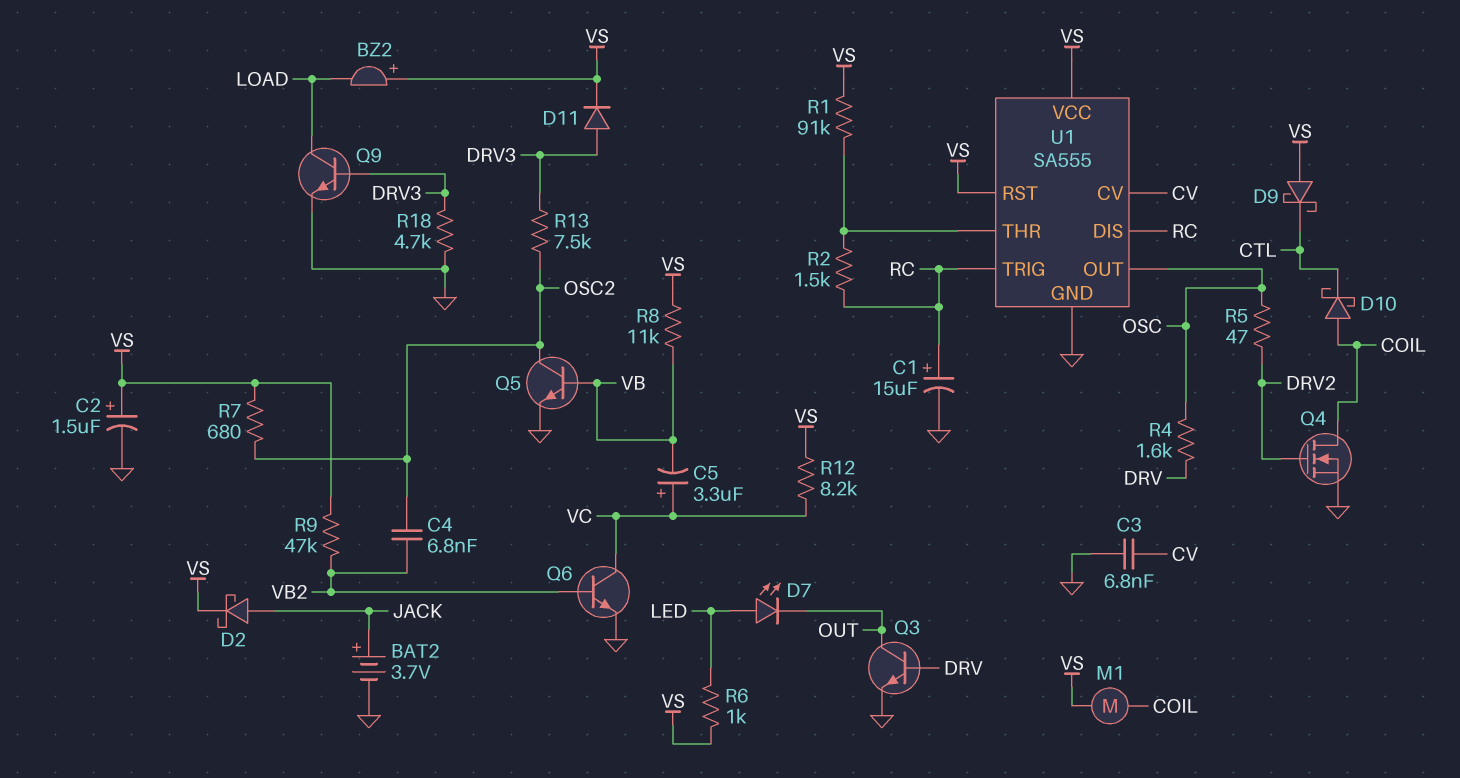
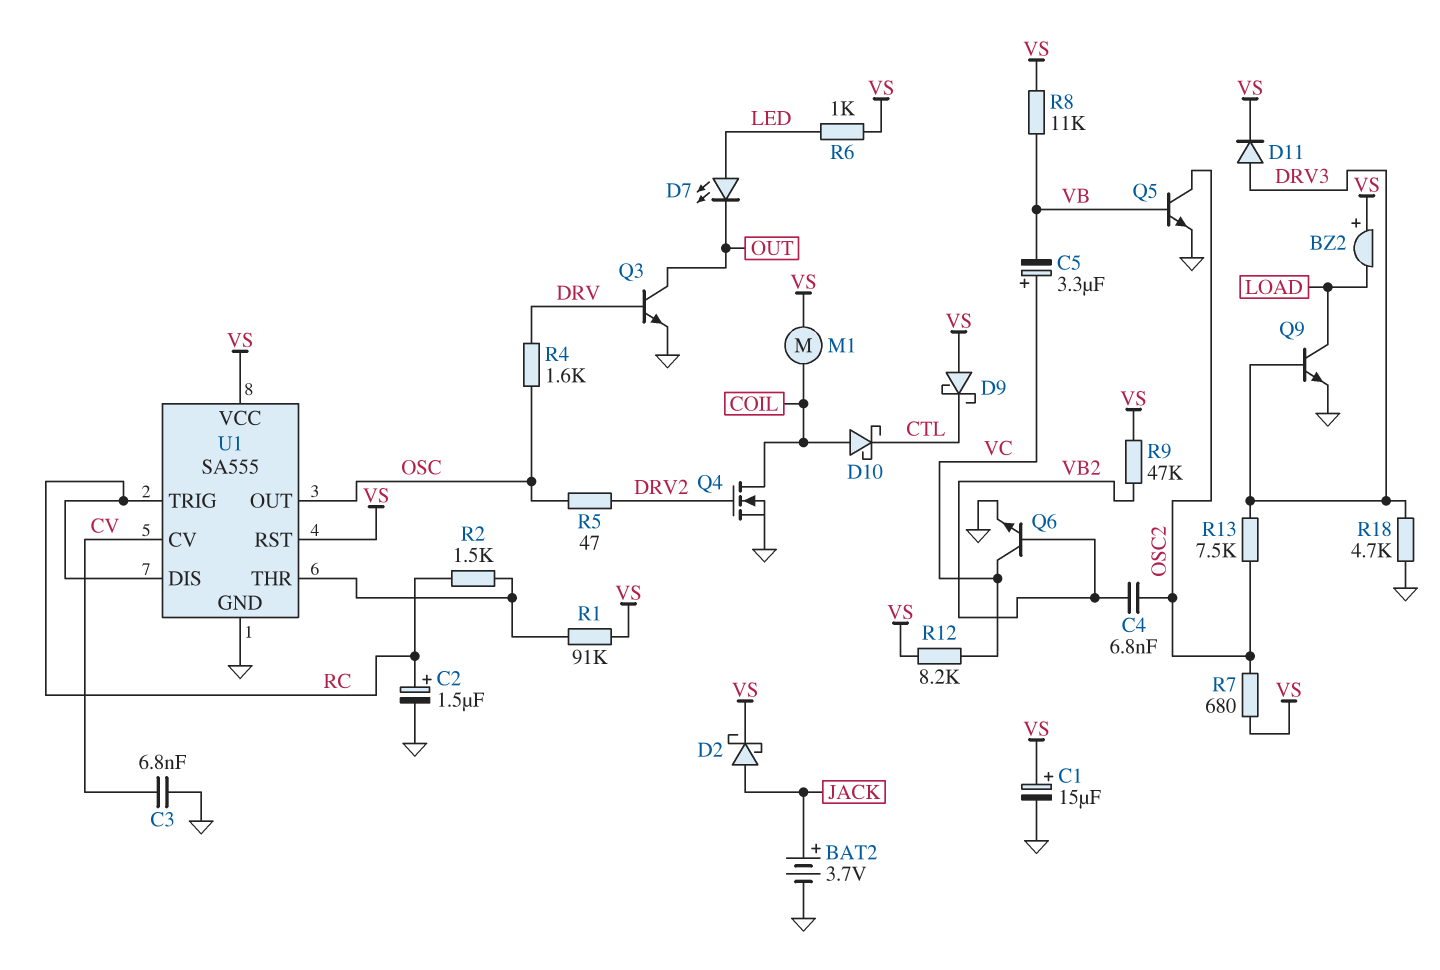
C1: 15uF (plus RC, minus GND) -> 15uF (plus VS, minus GND)
C2: 1.5uF (plus VS, minus GND) -> 1.5uF (plus RC, minus GND)

